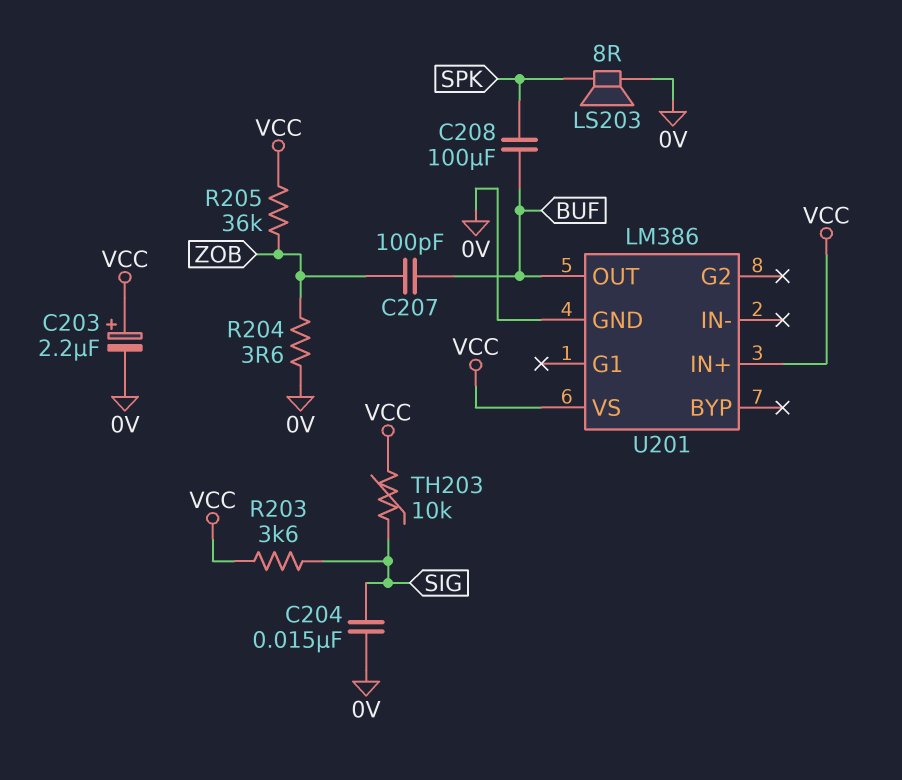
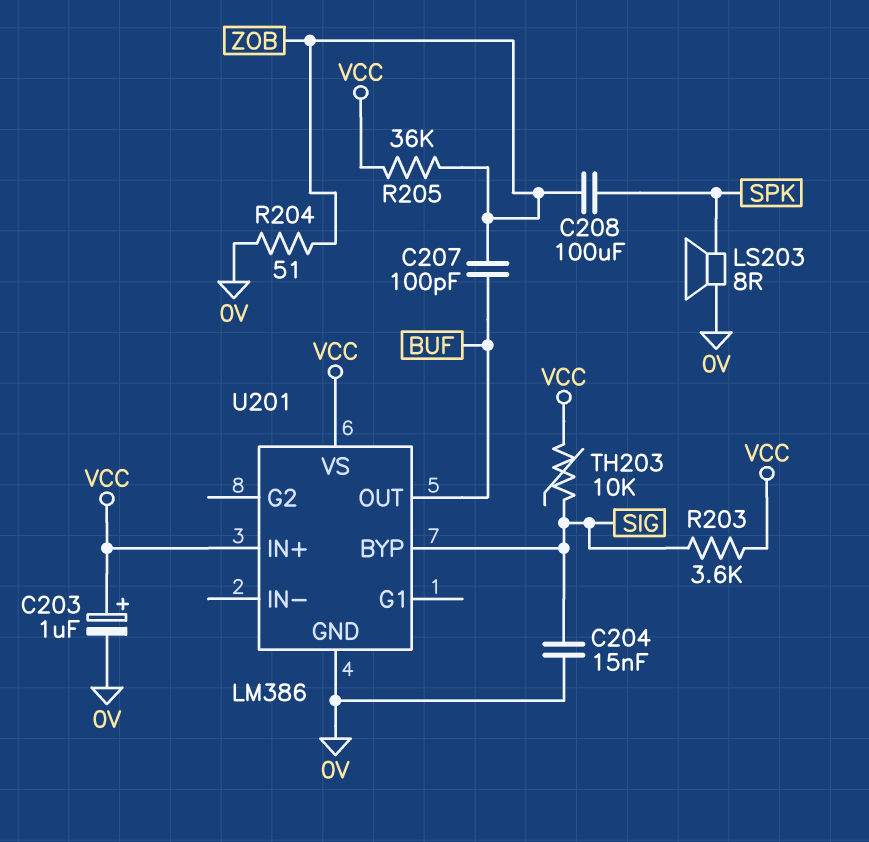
C203: 2.2uF (plus VCC, minus 0V) -> 1uF (plus VCC, minus 0V)
C208: 100uF (BUF, SPK) -> 100uF (SPK, ZOB)
R204: 3.6 (0V, ZOB) -> 51 (0V, ZOB)
U201 pin BYP: none -> SIG

